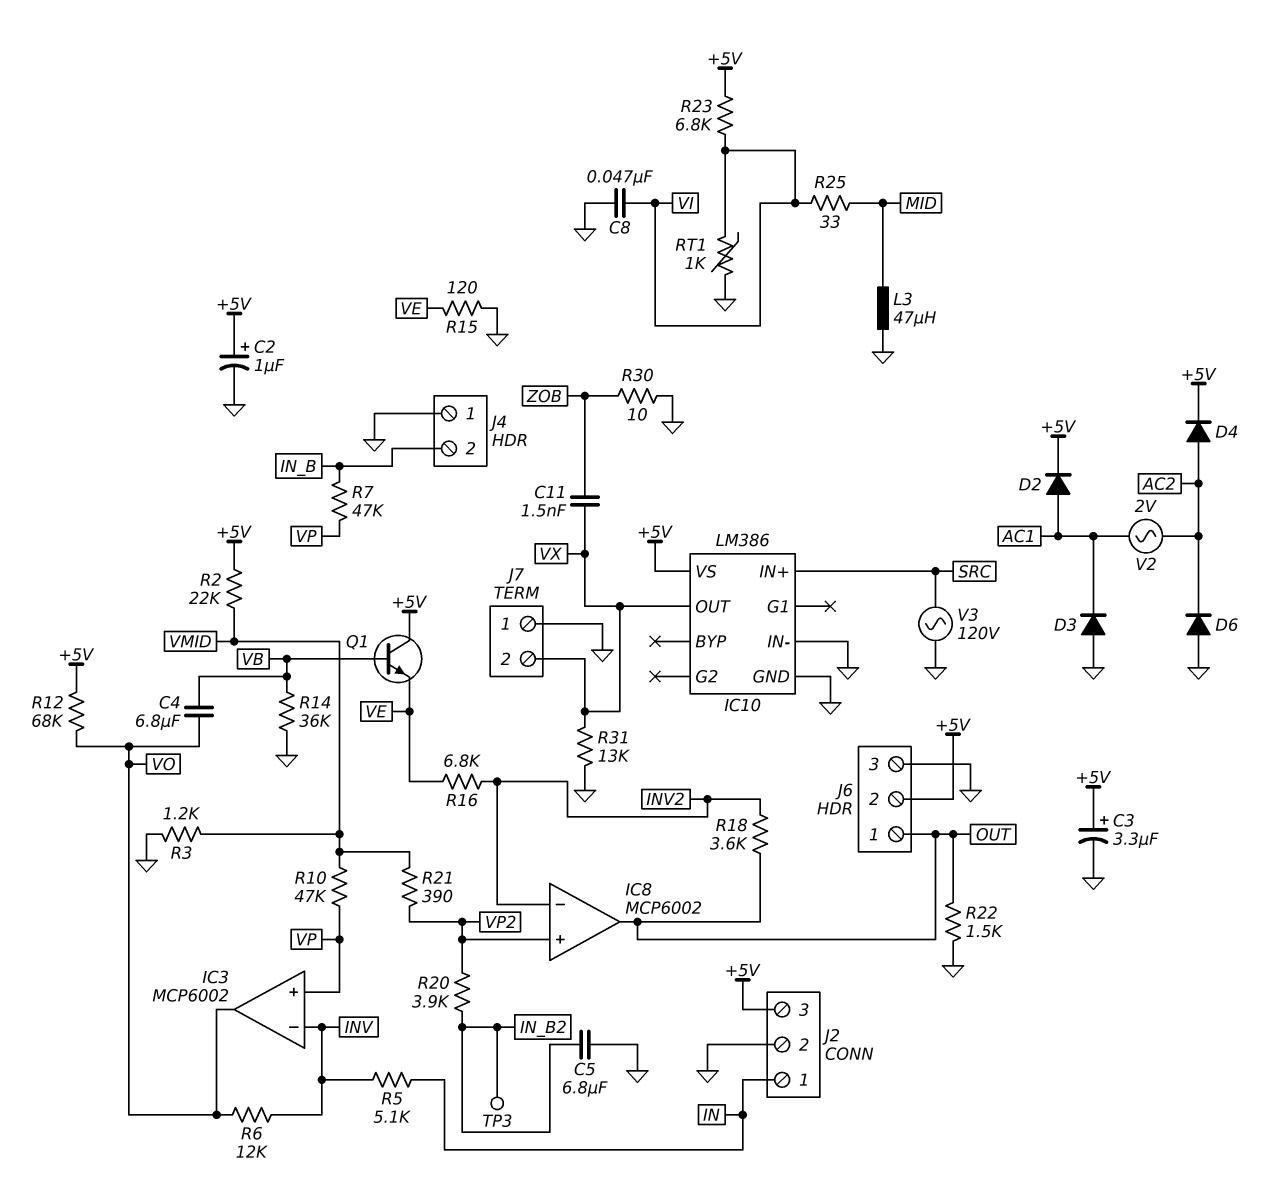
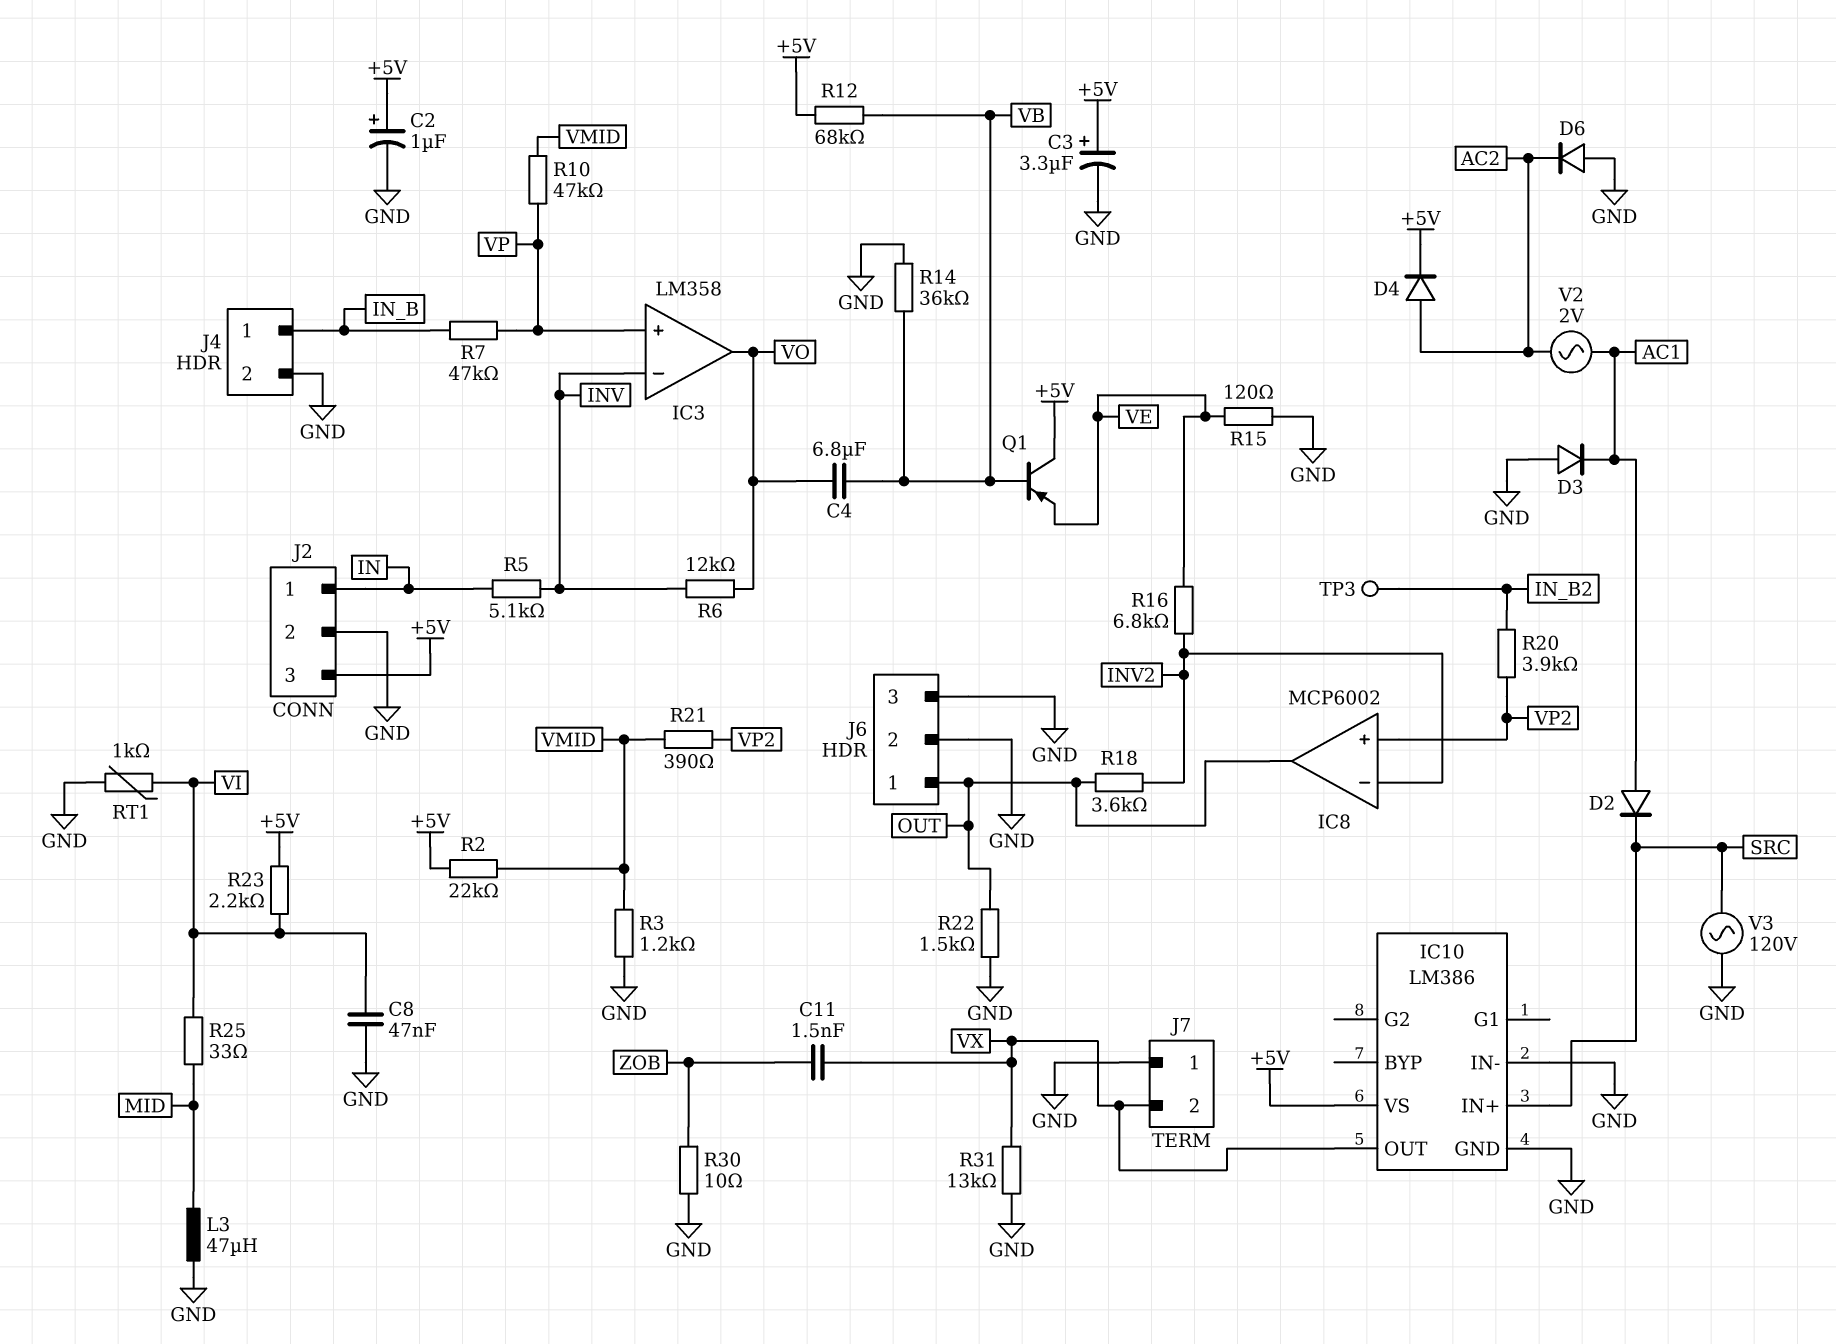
C5: 6.8uF (GND, IN_B2) -> none
D2: diode (A AC1, K +5V) -> diode (A AC1, K SRC)
IC3: MCP6002 -> LM358
J4 pin 1: GND -> IN_B
J4 pin 2: IN_B -> GND
J6 pin 2: +5V -> GND
Q1: NPN (B VB, C +5V, E VE) -> PNP (B VB, C +5V, E VE)
R12: 68k (+5V, VO) -> 68k (+5V, VB)
R23: 6.8k (+5V, VI) -> 2.2k (+5V, VI)

